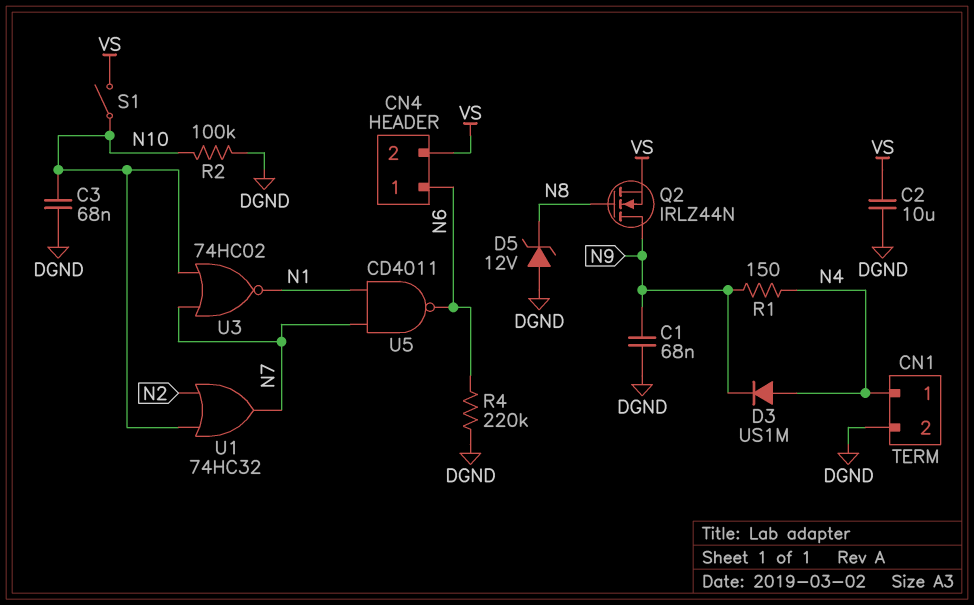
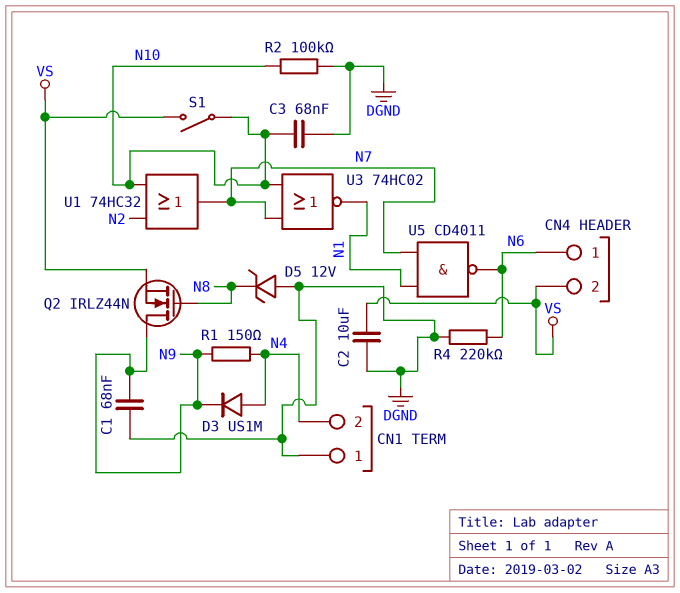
CN1 pin 1: N4 -> DGND
CN1 pin 2: DGND -> N4

